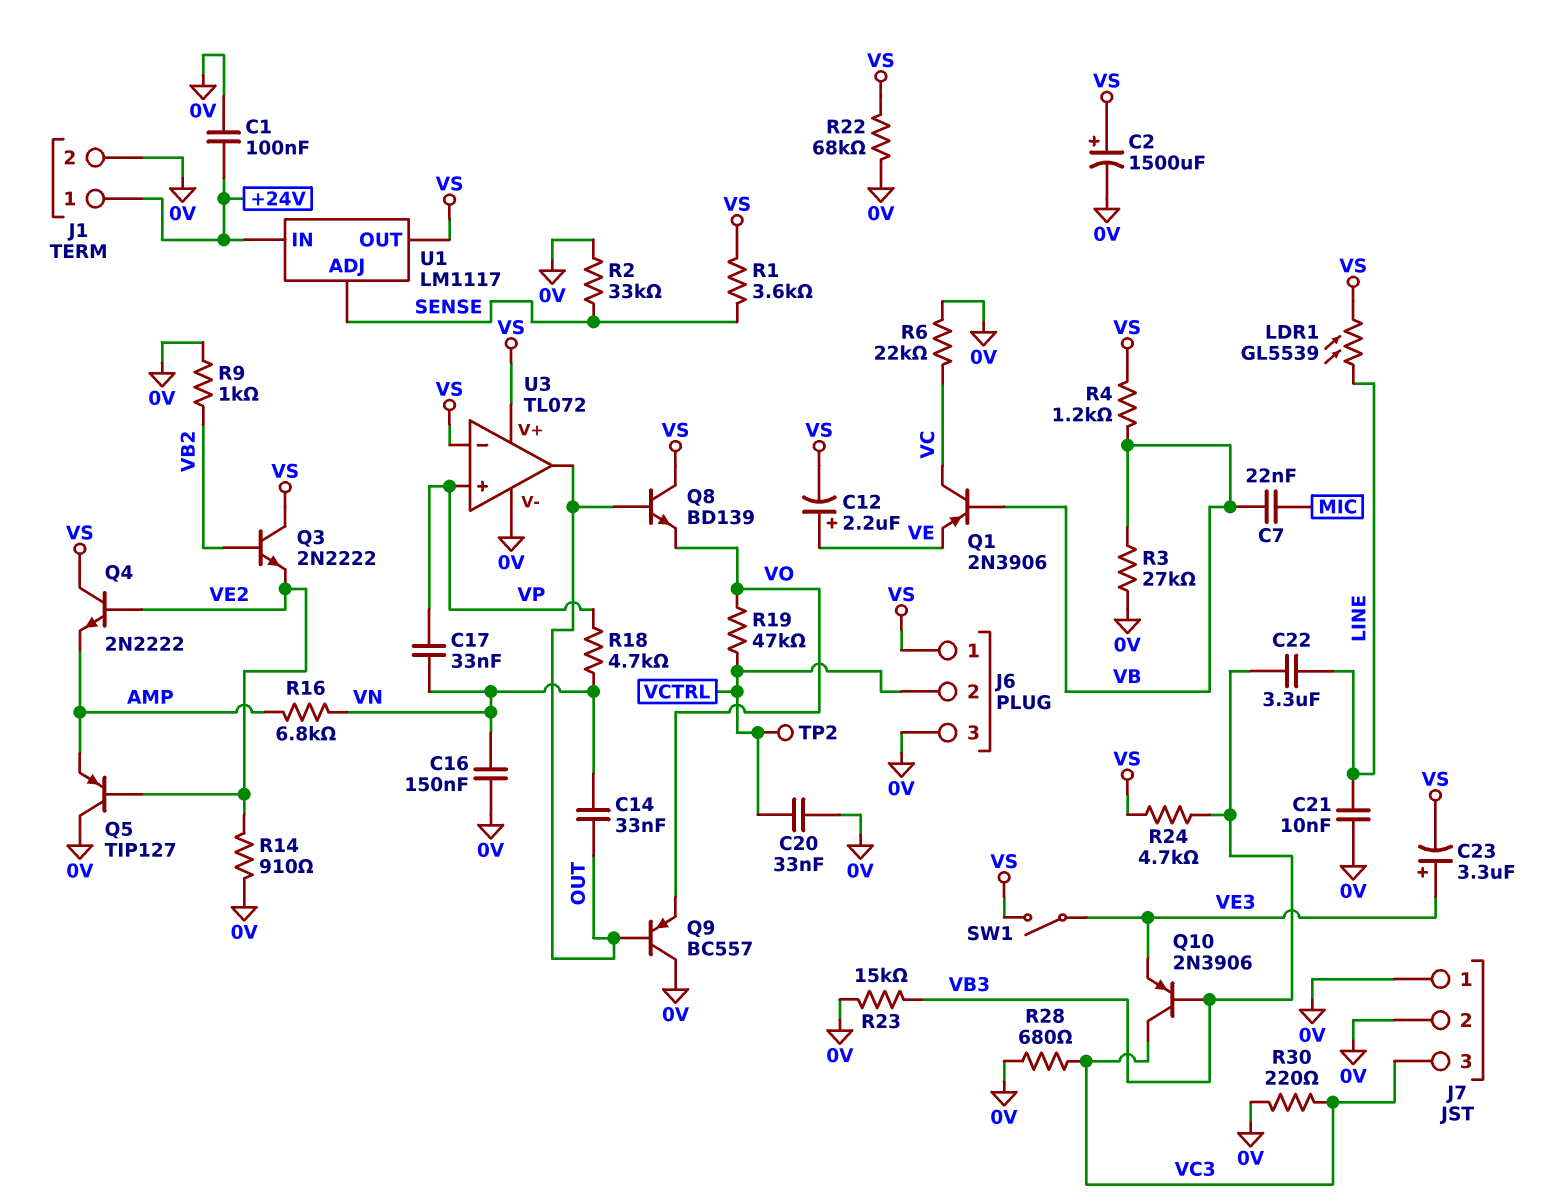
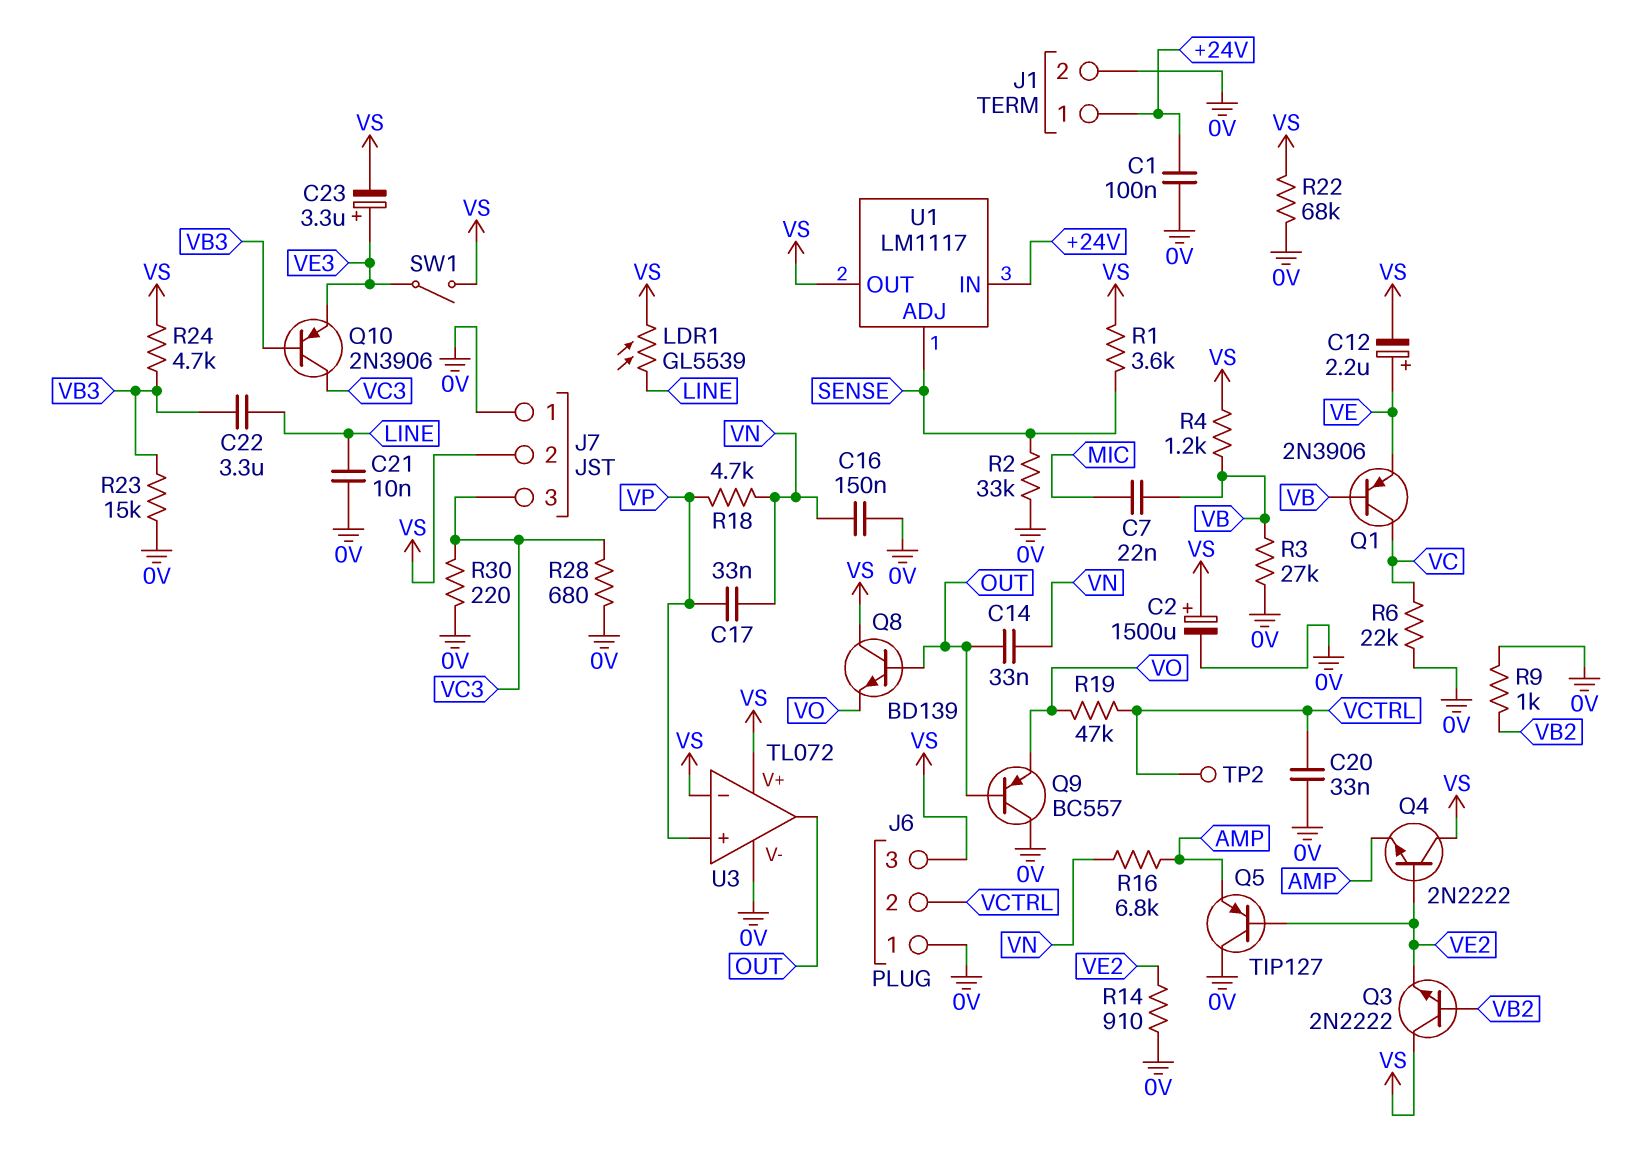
J6 pin 1: VS -> 0V
J6 pin 3: 0V -> VS
J7 pin 2: 0V -> VS

